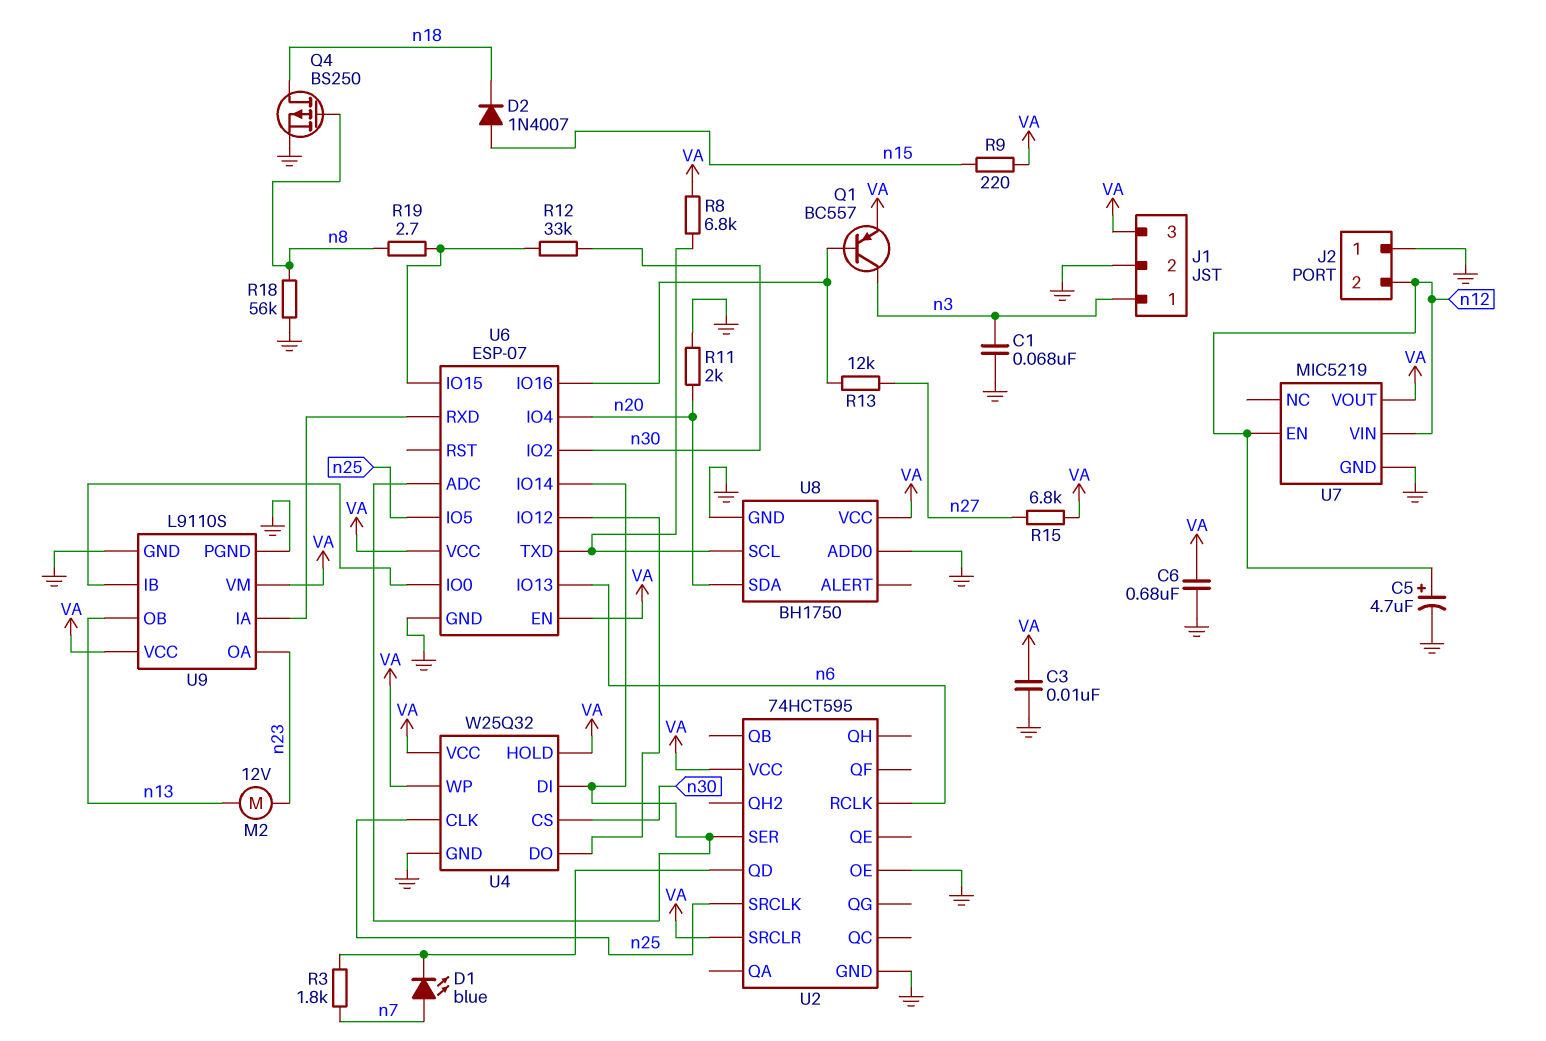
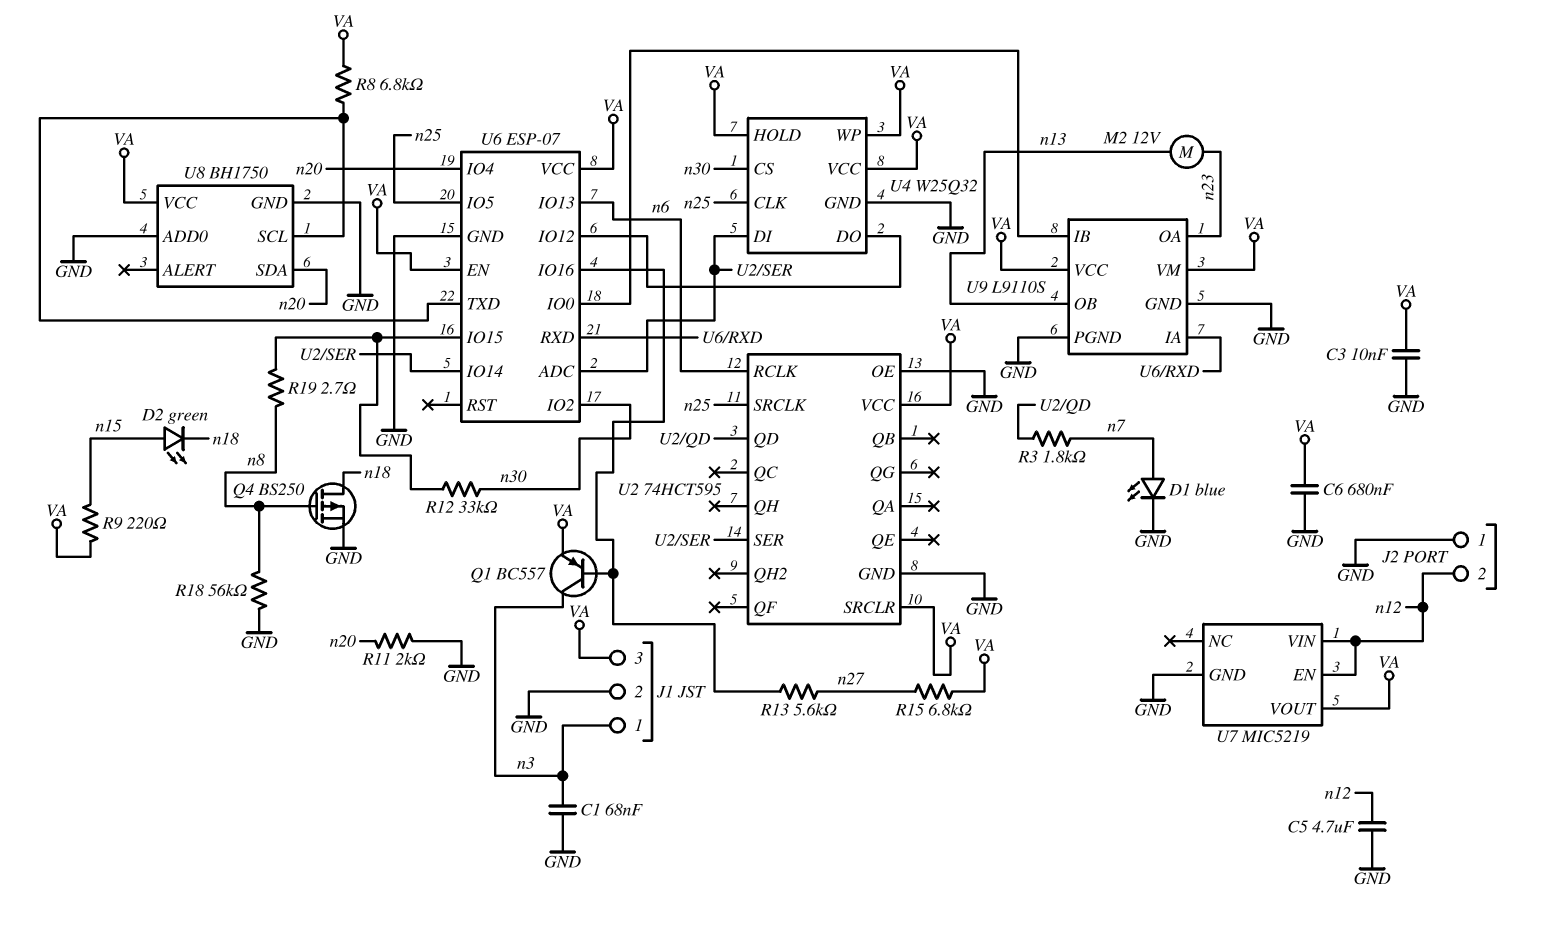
C5: 4.7uF (plus n12, minus GND) -> 4.7uF (GND, n12)
D1: LED blue (A n7, K U2/QD) -> LED blue (A n7, K GND)
D2: diode 1N4007 (A n15, K n18) -> LED green (A n15, K n18)
R13: 12k (U6/IO16, n27) -> 5.6k (U6/IO16, n27)

